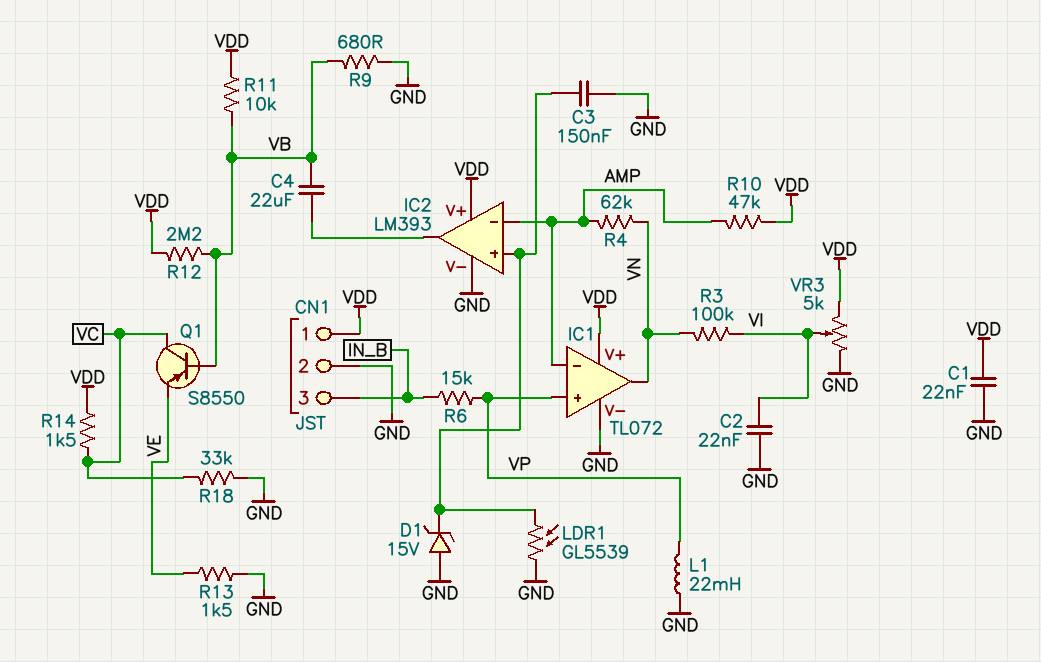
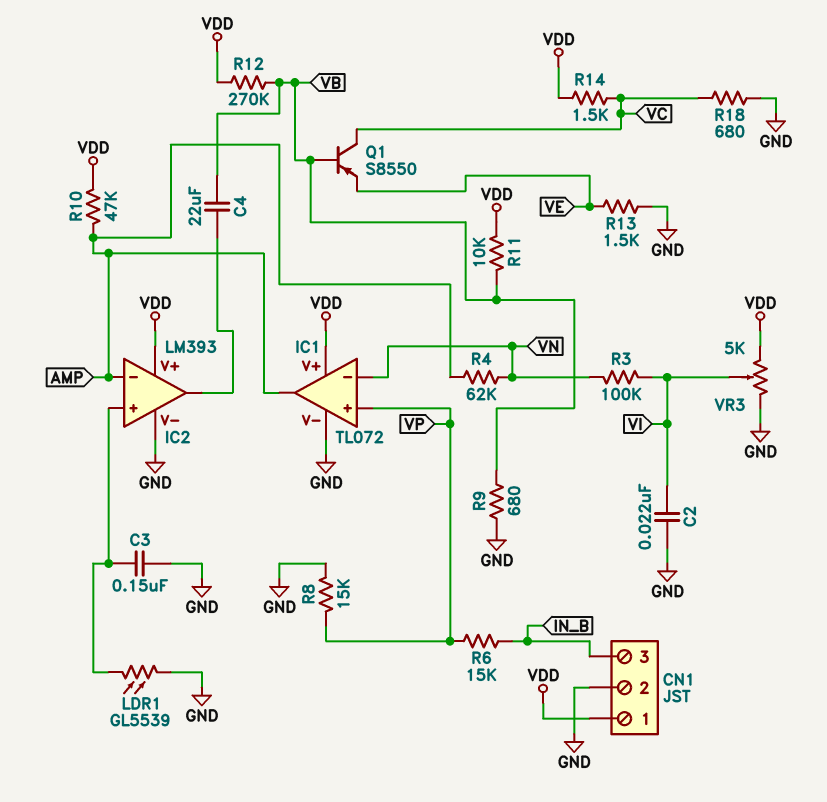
C1: 22nF (GND, VDD) -> none
D1: zener 15V (A GND, K IC2/in+) -> none
IC1 pin in-: AMP -> VN
IC1 pin out: VN -> AMP
L1: 22mH (GND, VP) -> none
R8: none -> 15k (GND, VP)
R12: 2.2M (VB, VDD) -> 270k (VB, VDD)
R18: 33k (GND, VC) -> 680 (GND, VC)

